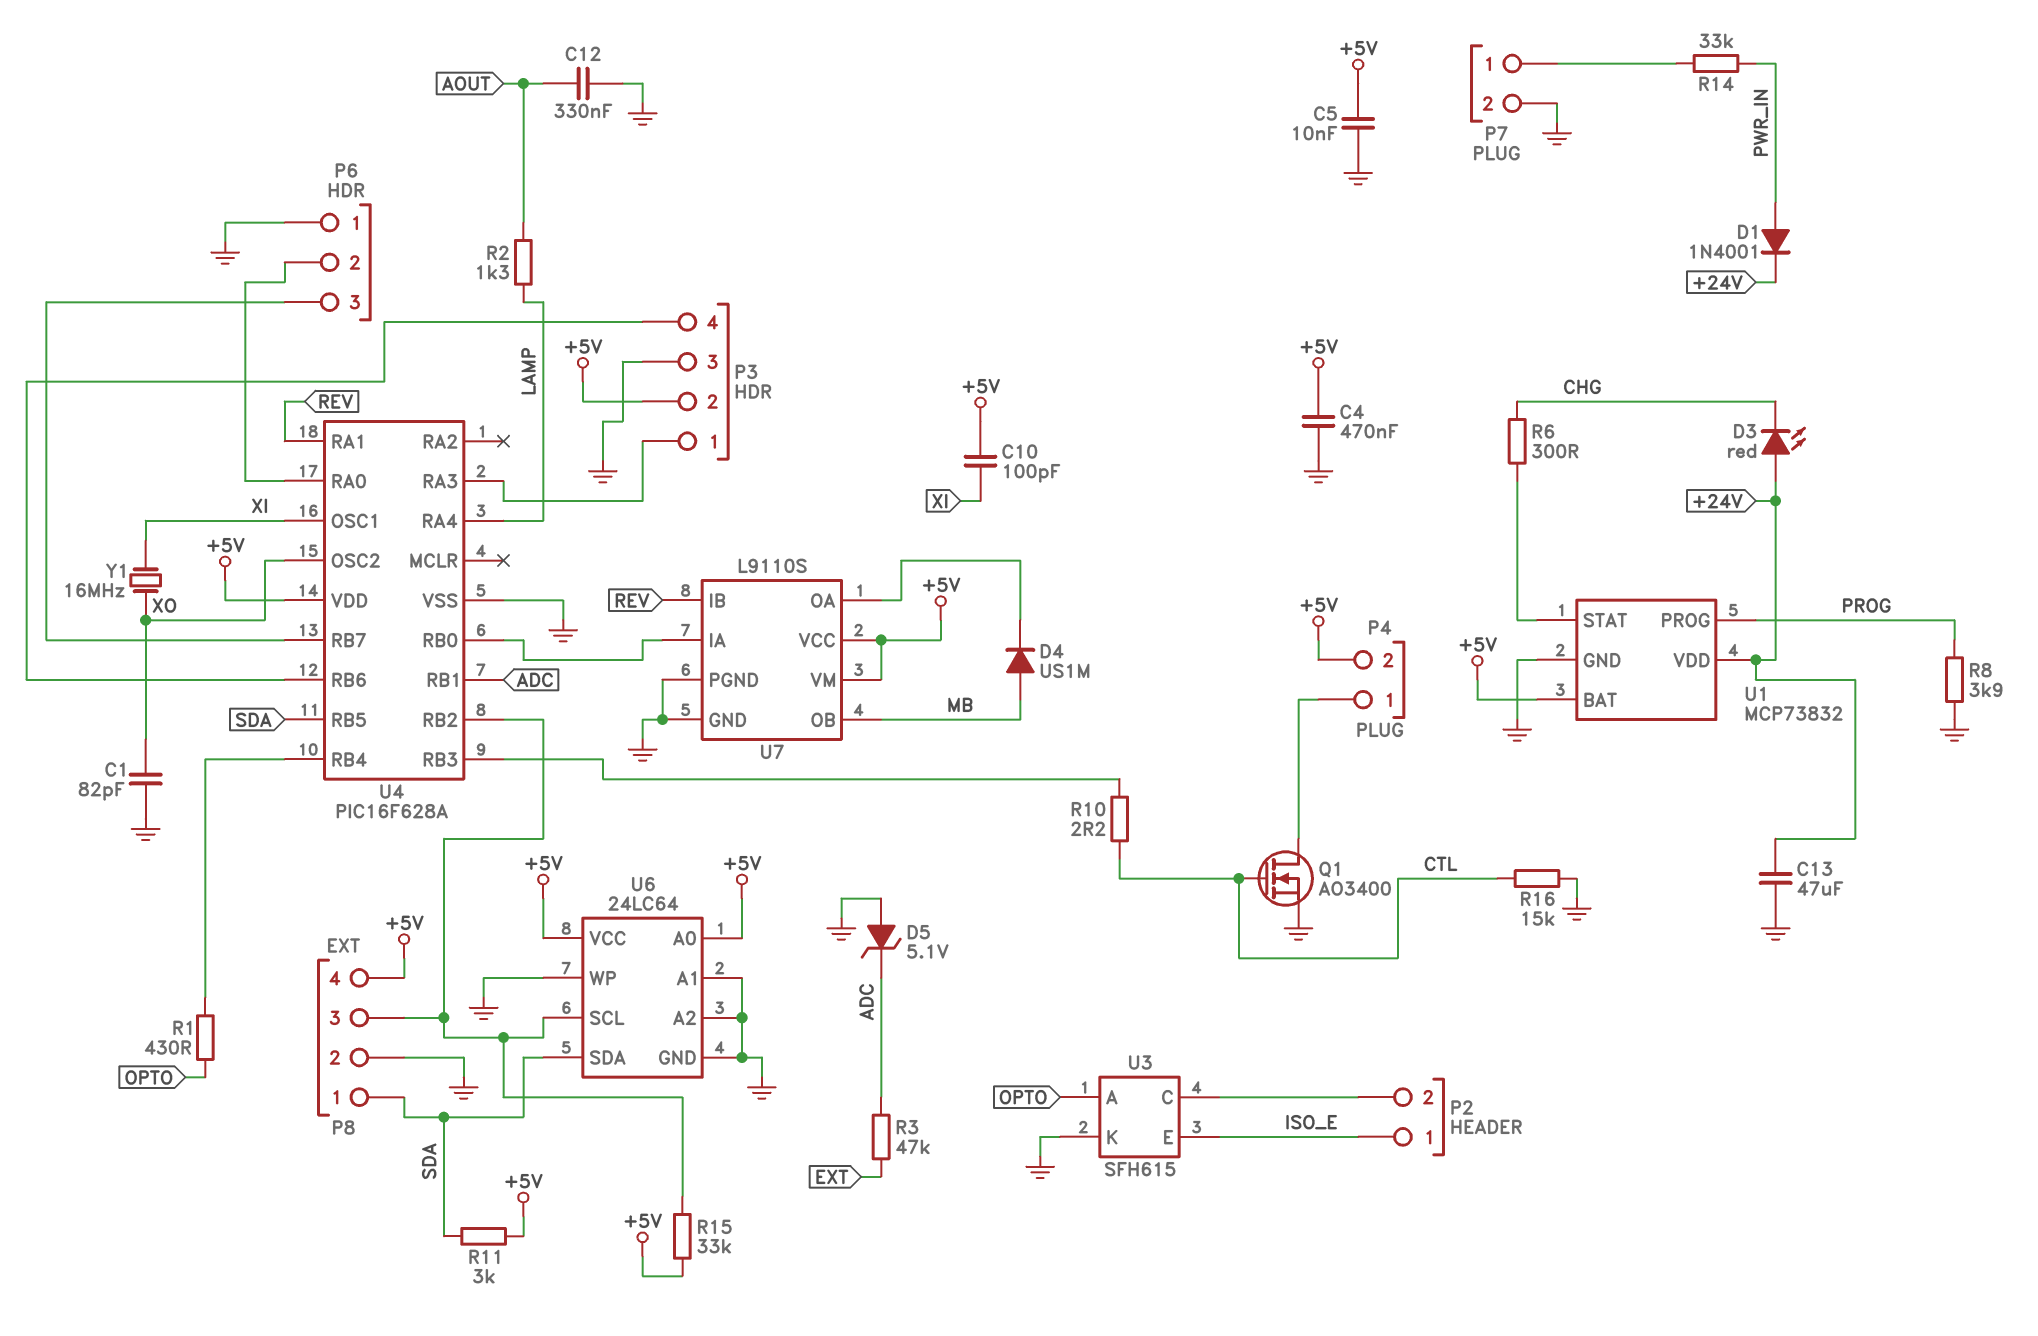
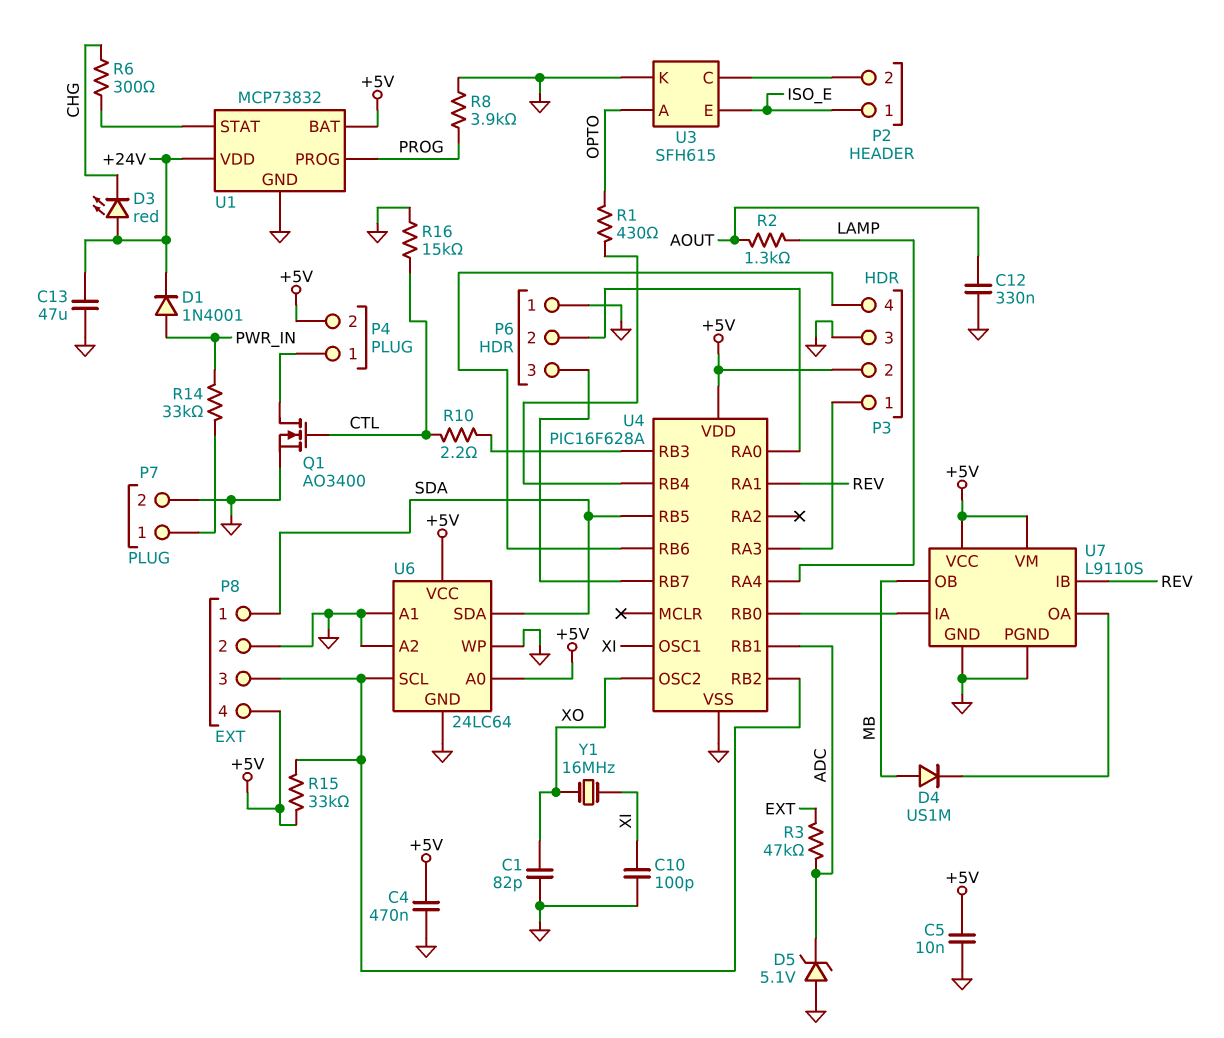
C10: 100pF (+5V, XI) -> 100pF (GND, XI)
R11: 3k (+5V, SDA) -> none

